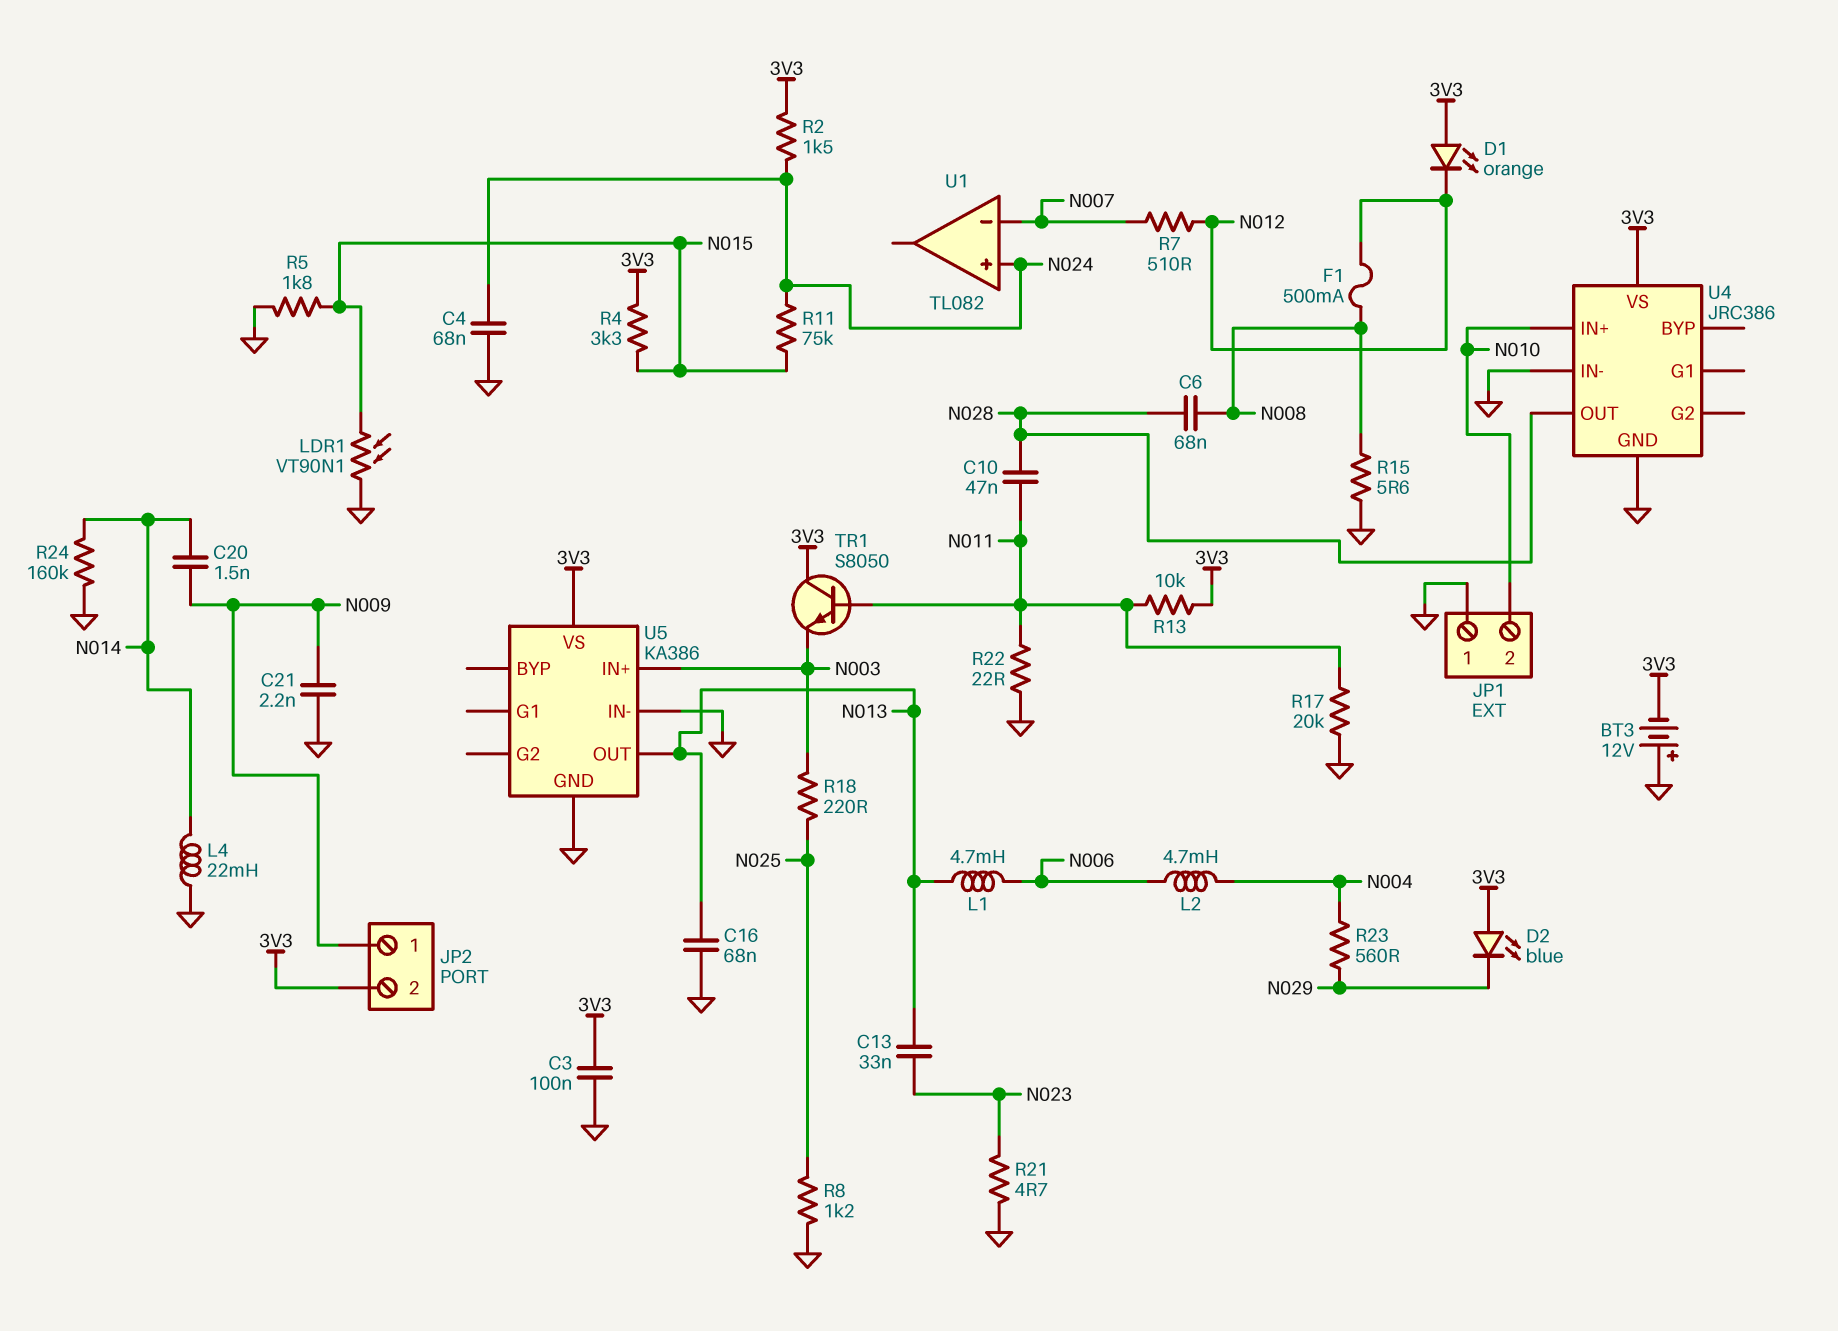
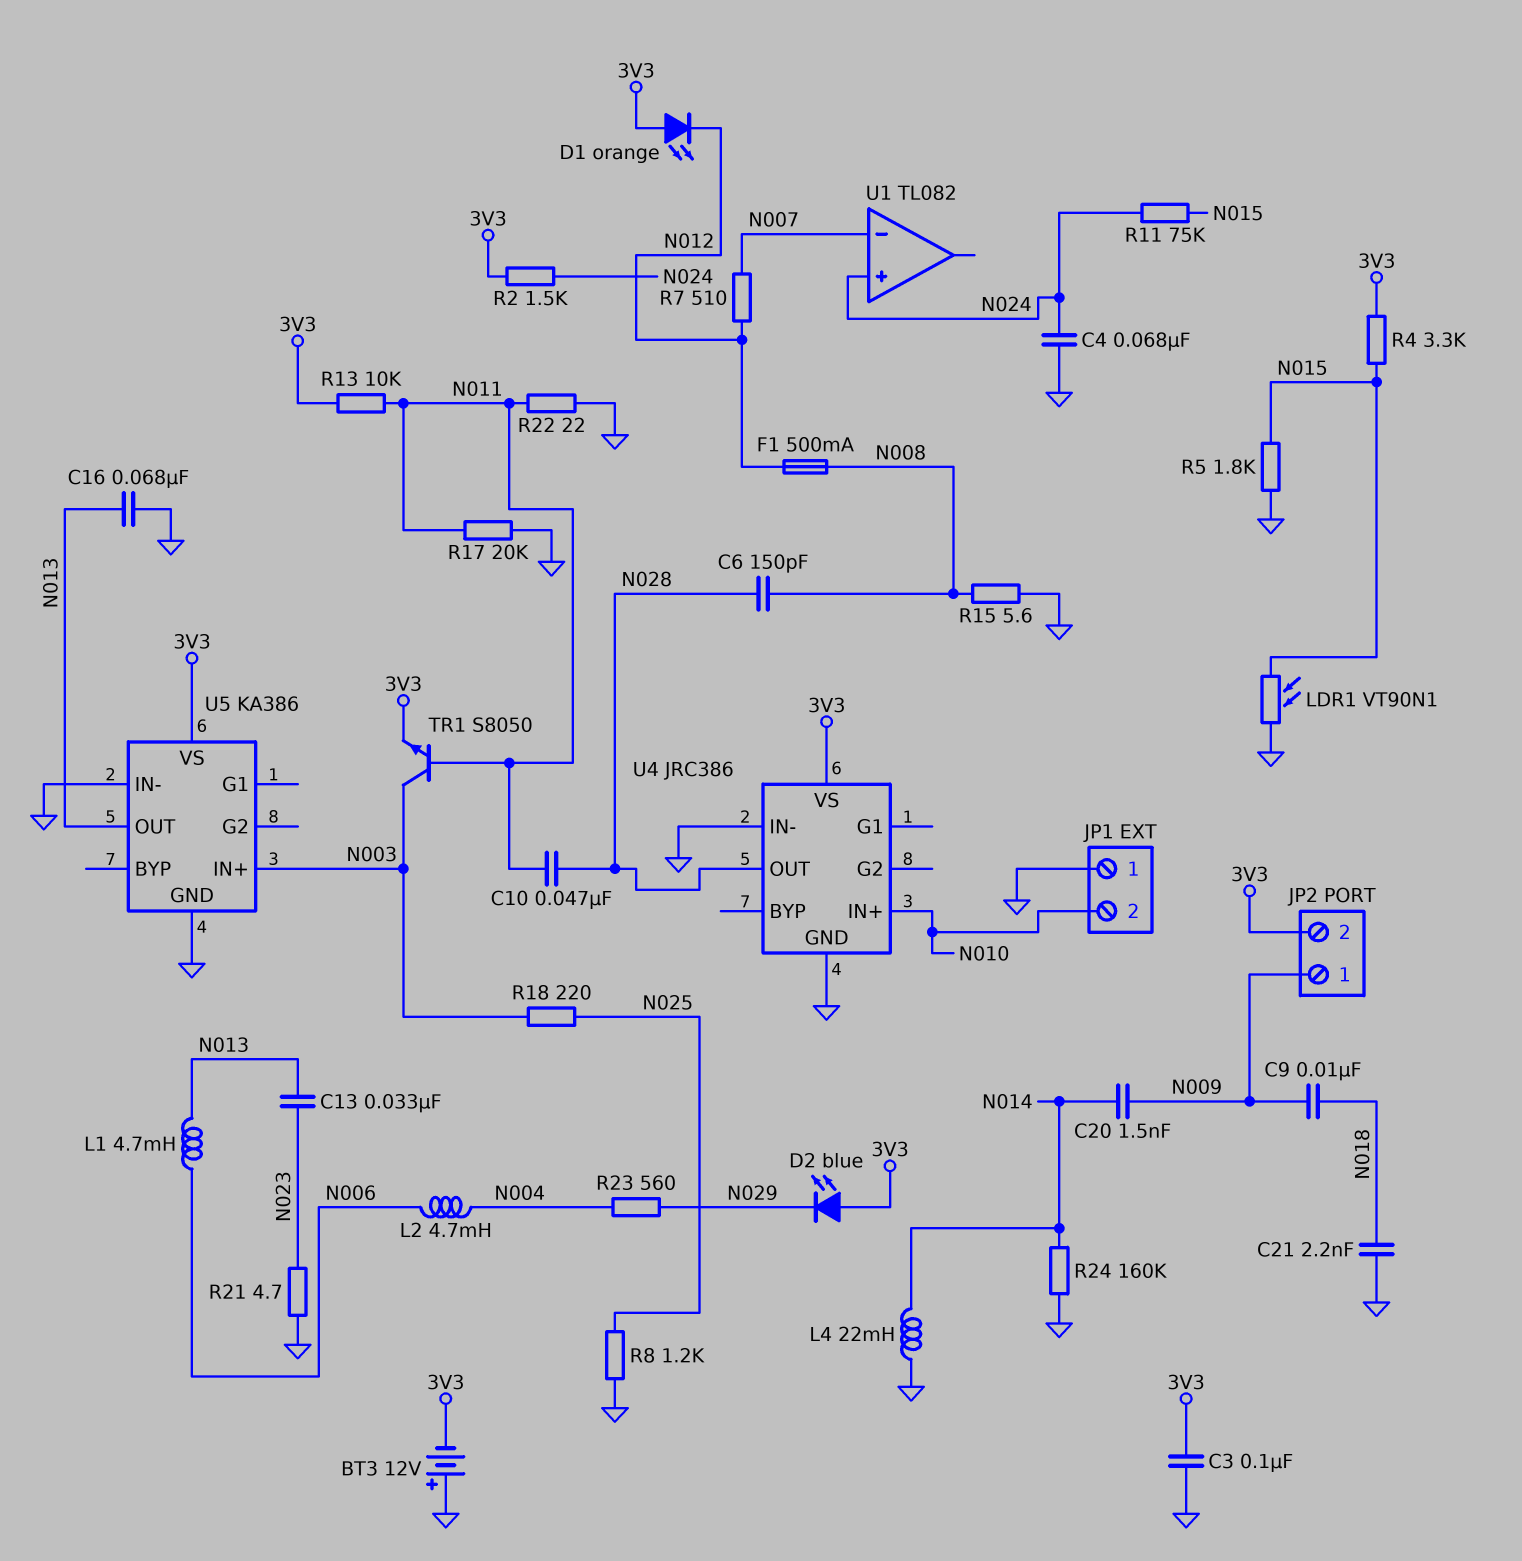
C6: 68nF (N008, N028) -> 150pF (N008, N028)
C9: none -> 10nF (N009, N018)
C21: 2.2nF (GND, N009) -> 2.2nF (GND, N018)
TR1: NPN S8050 (B N011, C 3V3, E N003) -> NPN S8050 (B N011, C N003, E 3V3)

